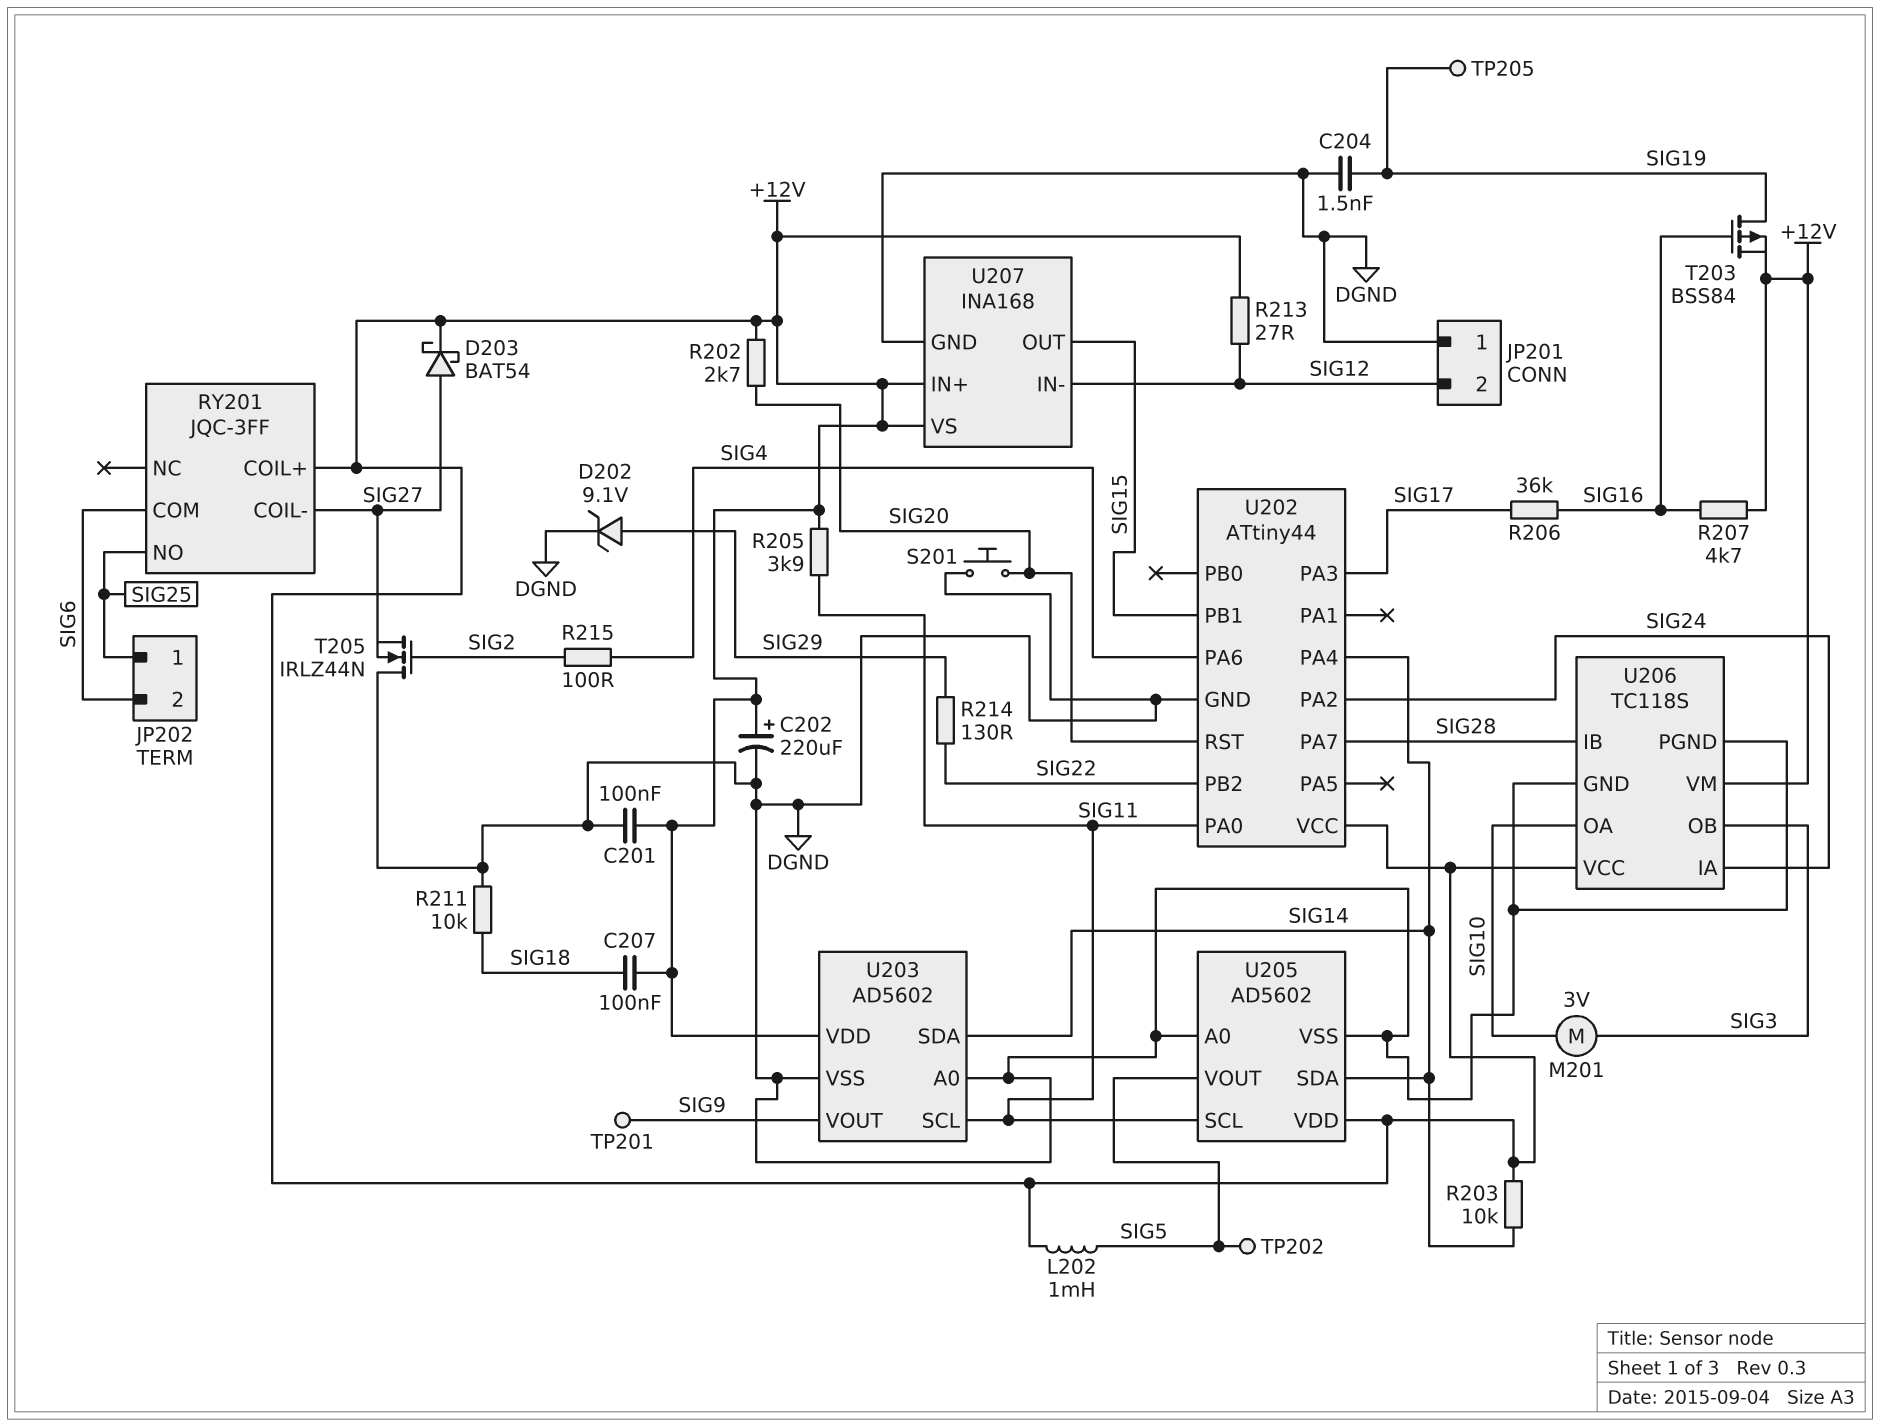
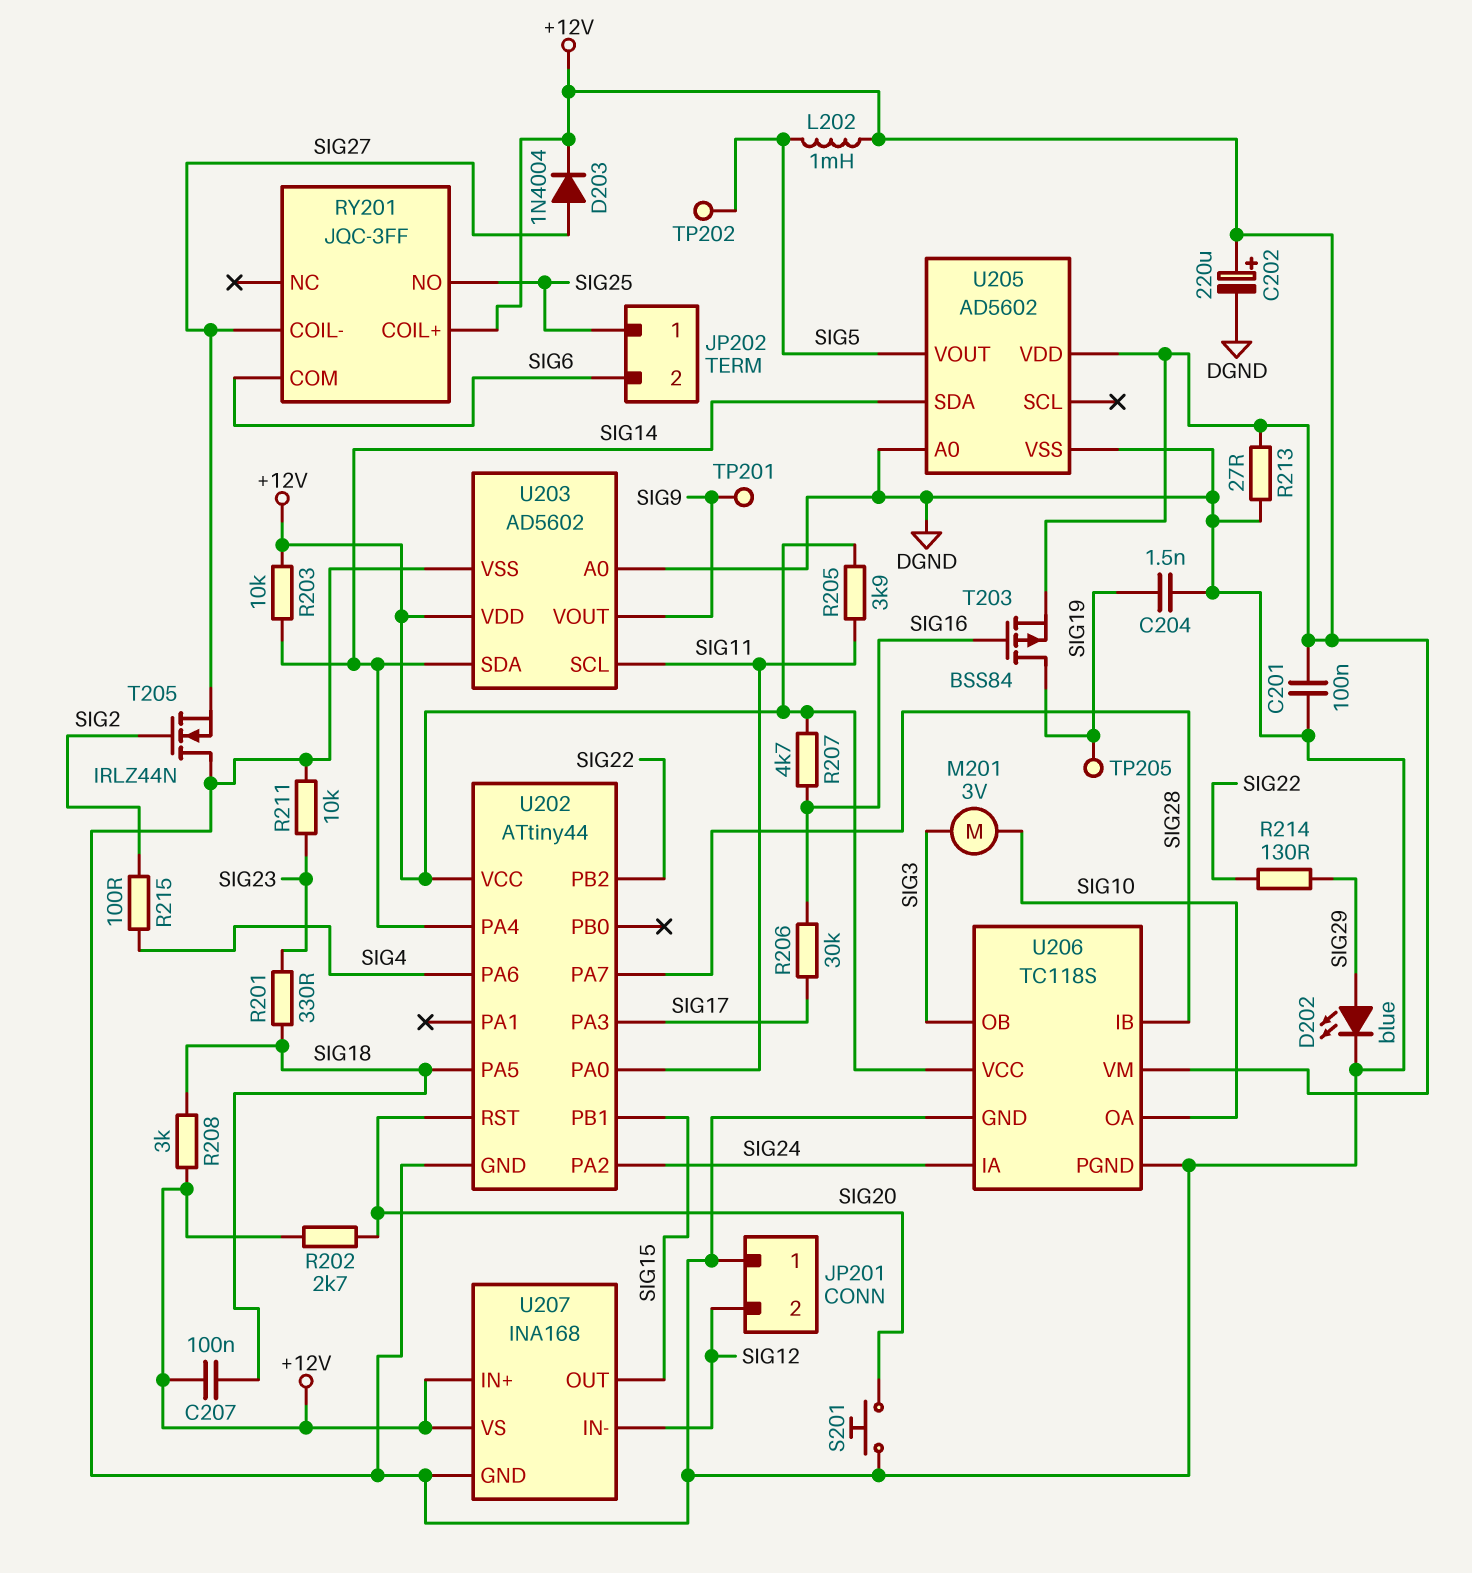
D202: zener 9.1V (A SIG29, K DGND) -> LED blue (A SIG29, K DGND)
D203: schottky BAT54 (A SIG27, K +12V) -> diode 1N4004 (A SIG27, K +12V)
R201: none -> 330 (SIG18, SIG23)
R206: 36k (SIG16, SIG17) -> 30k (SIG16, SIG17)
R208: none -> 3k (+12V, SIG18)
R211: 10k (DGND, SIG18) -> 10k (DGND, SIG23)
R213: 27 (+12V, SIG12) -> 27 (+12V, DGND)
U202 pin PA5: none -> SIG18
U205 pin SCL: SIG11 -> none

